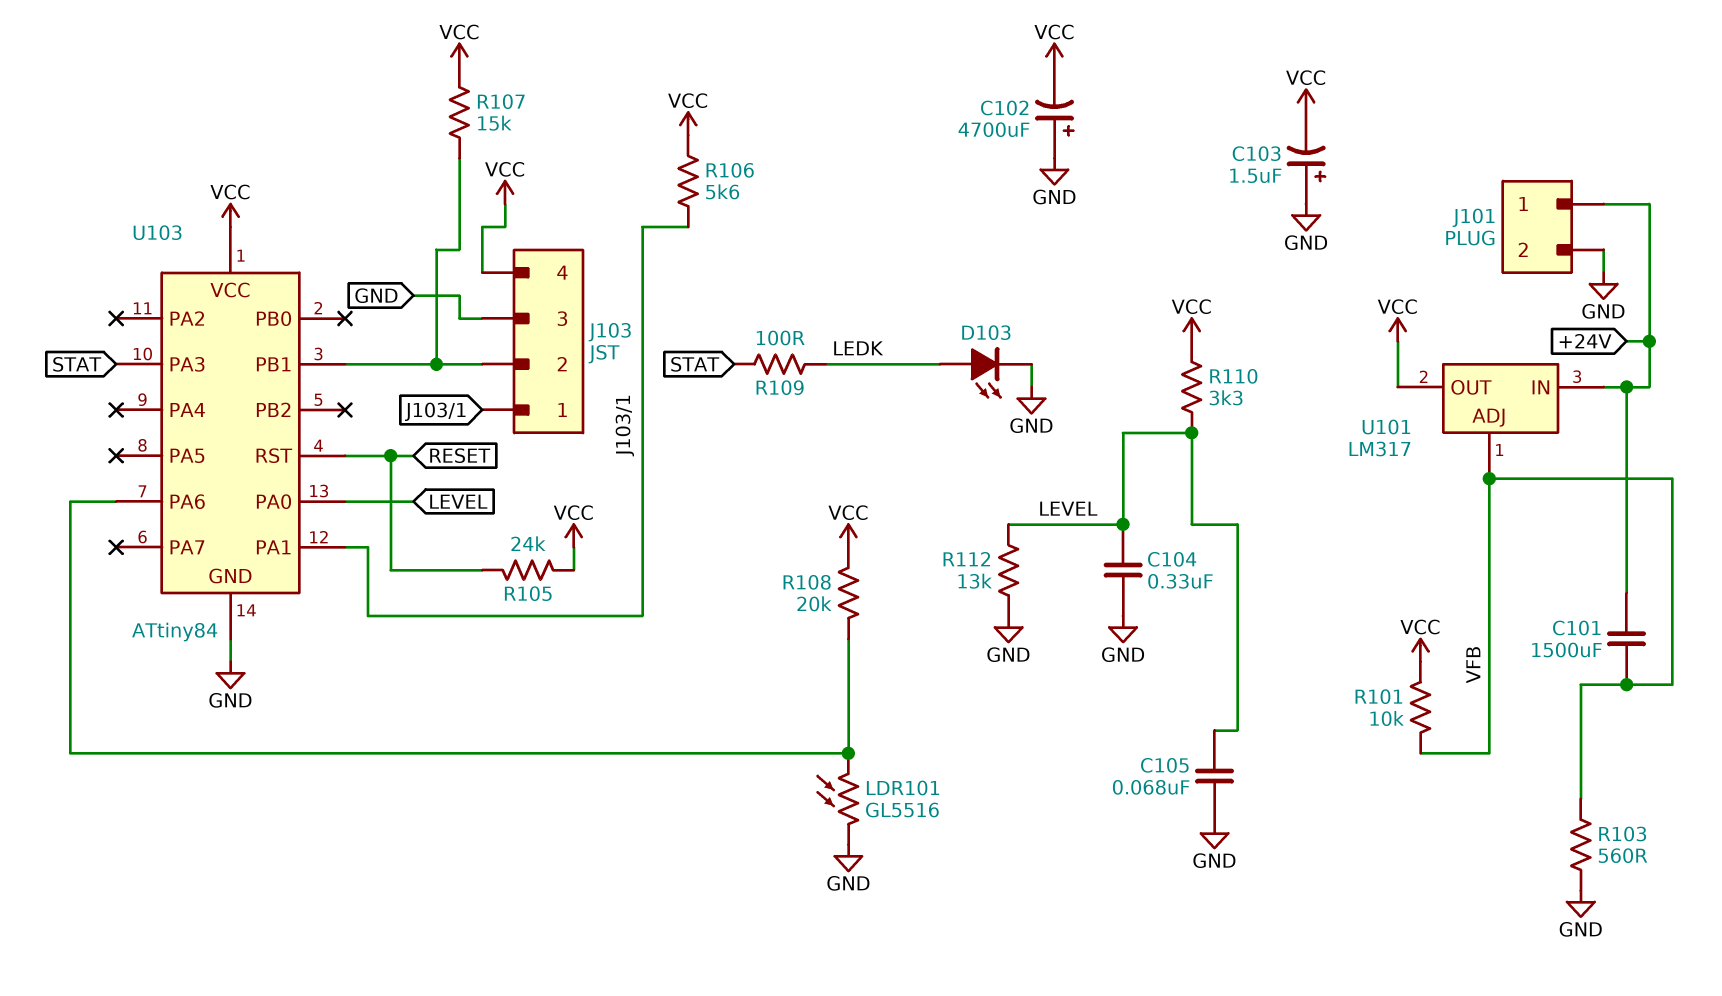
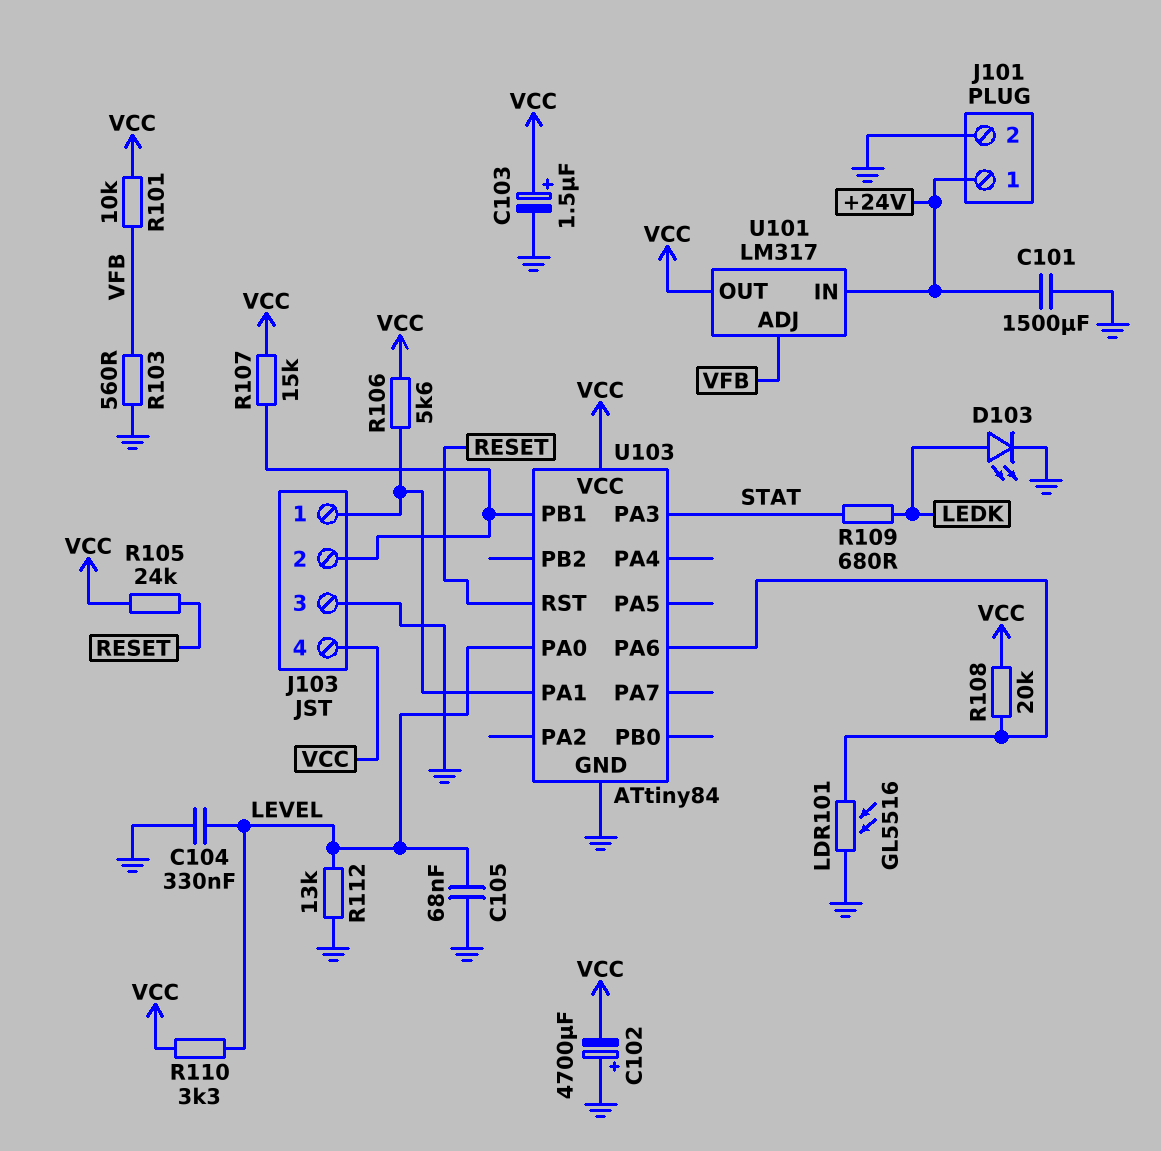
C101: 1500uF (+24V, VFB) -> 1500uF (+24V, GND)
C103: 1.5uF (plus GND, minus VCC) -> 1.5uF (plus VCC, minus GND)
R109: 100 (LEDK, STAT) -> 680 (LEDK, STAT)

